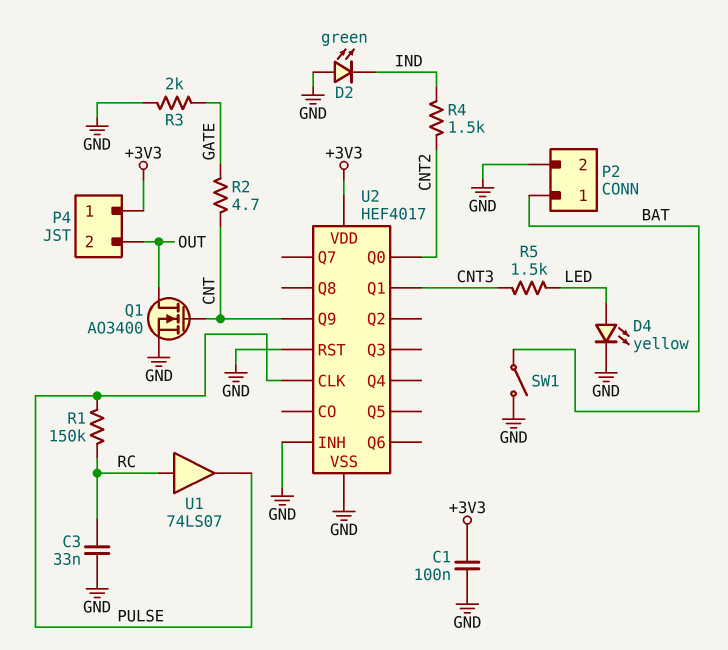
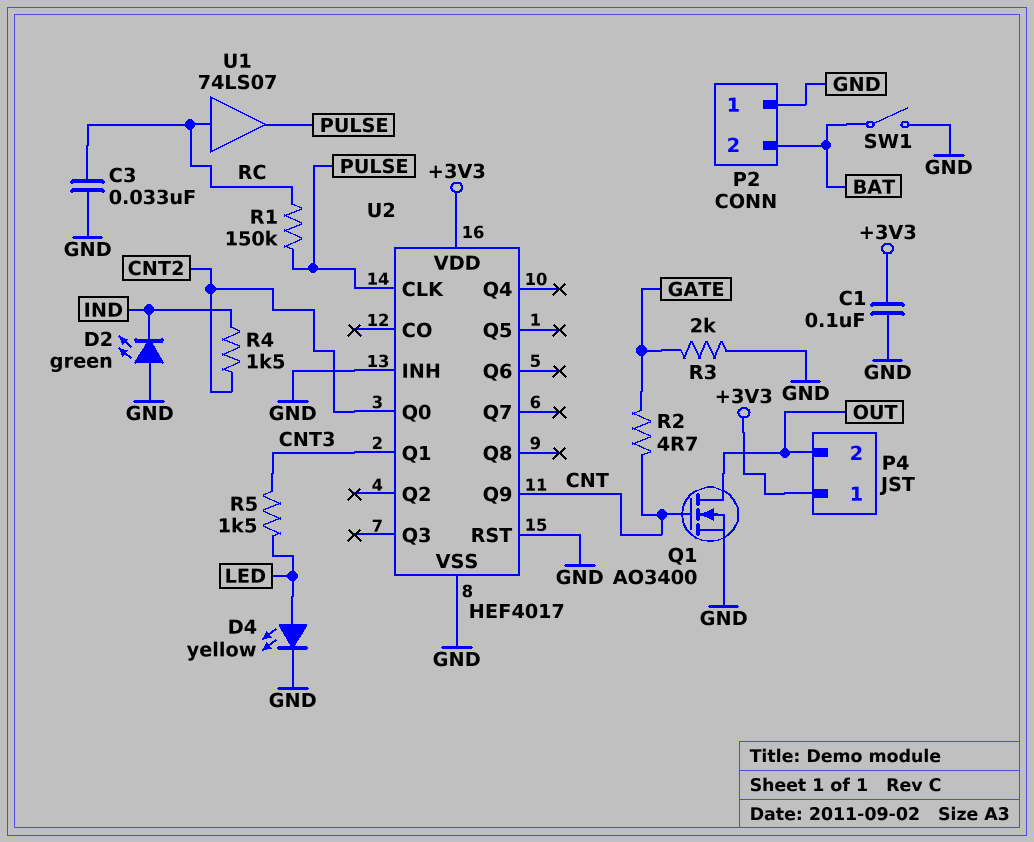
P2 pin 1: BAT -> GND
P2 pin 2: GND -> BAT

